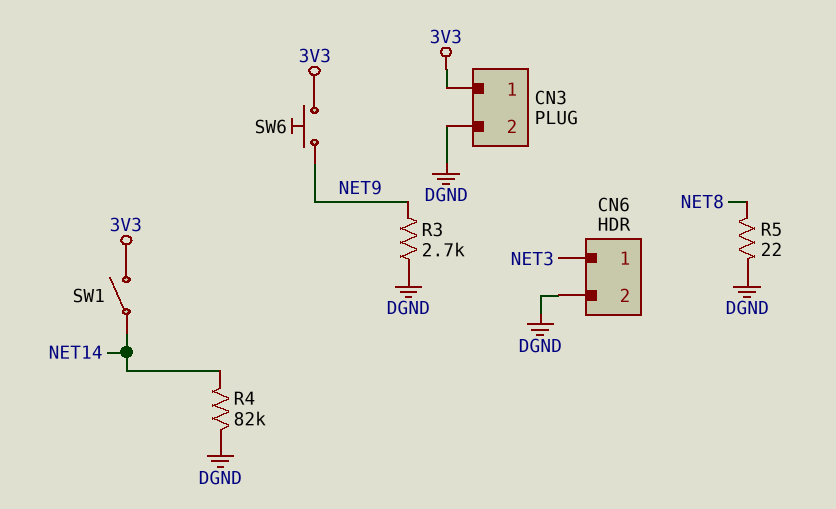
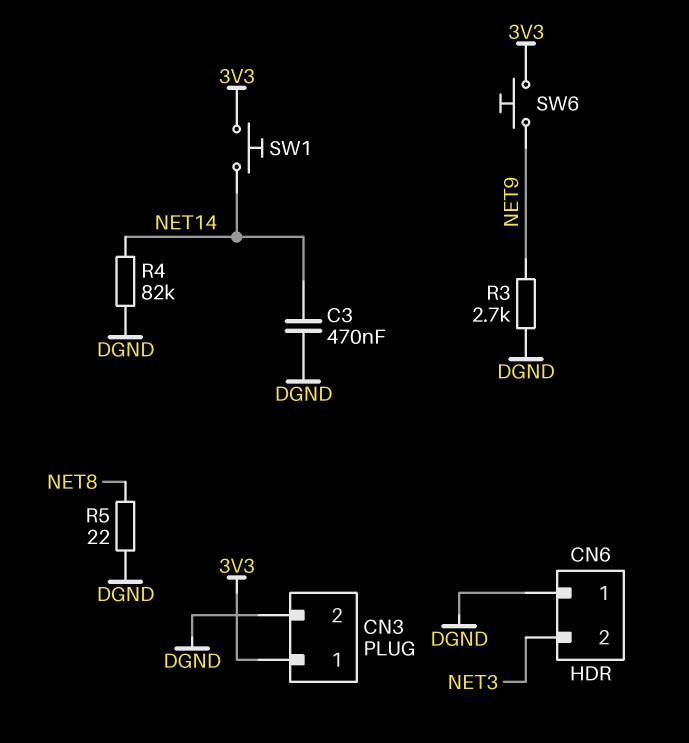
C3: none -> 470nF (DGND, NET14)
CN6 pin 1: NET3 -> DGND
CN6 pin 2: DGND -> NET3
SW1: switch (3V3, NET14) -> button (3V3, NET14)

